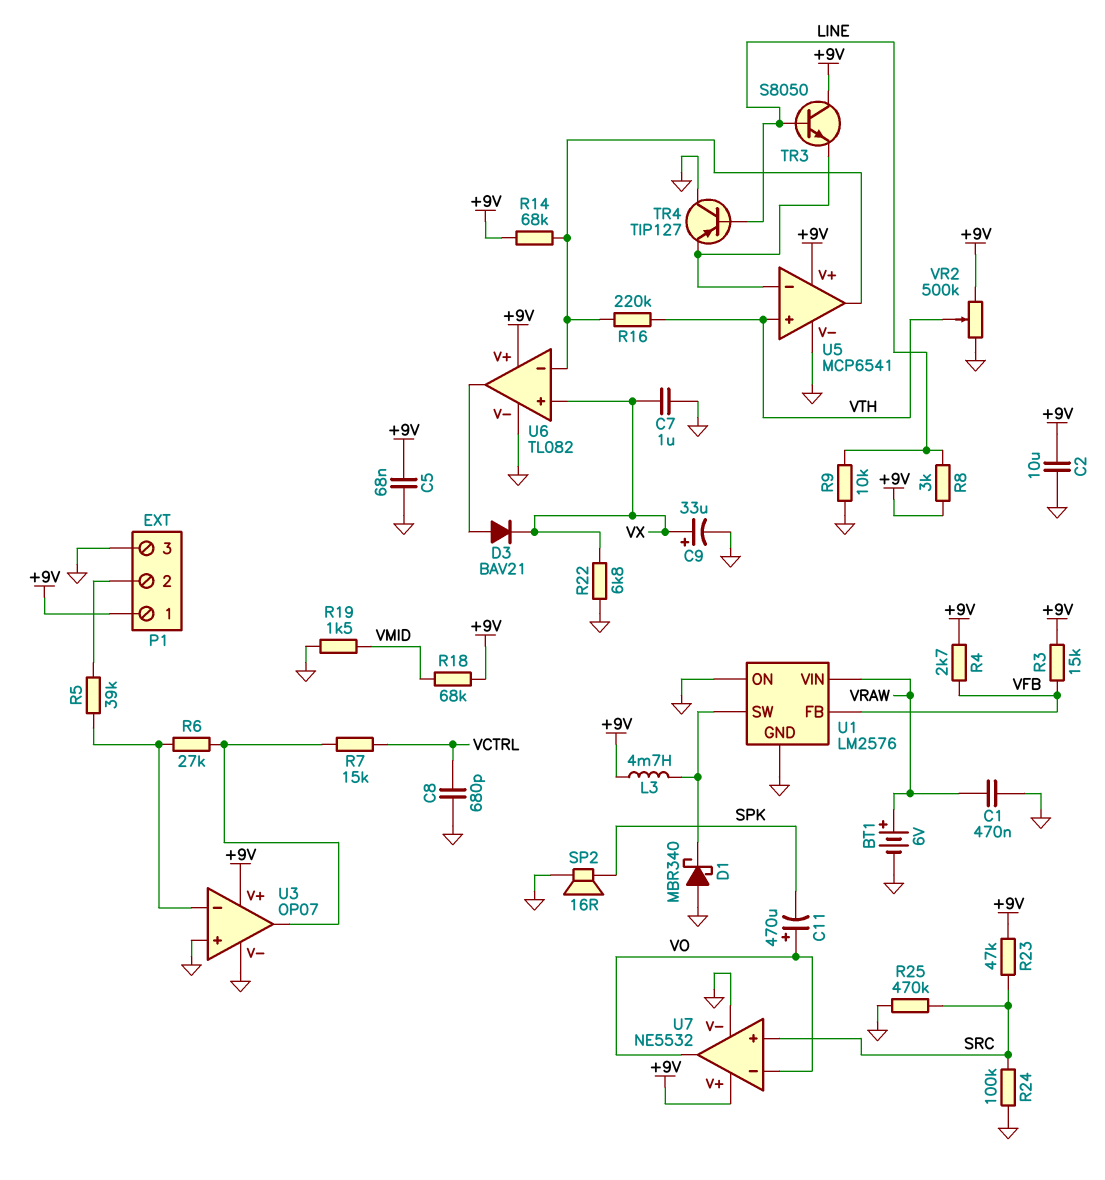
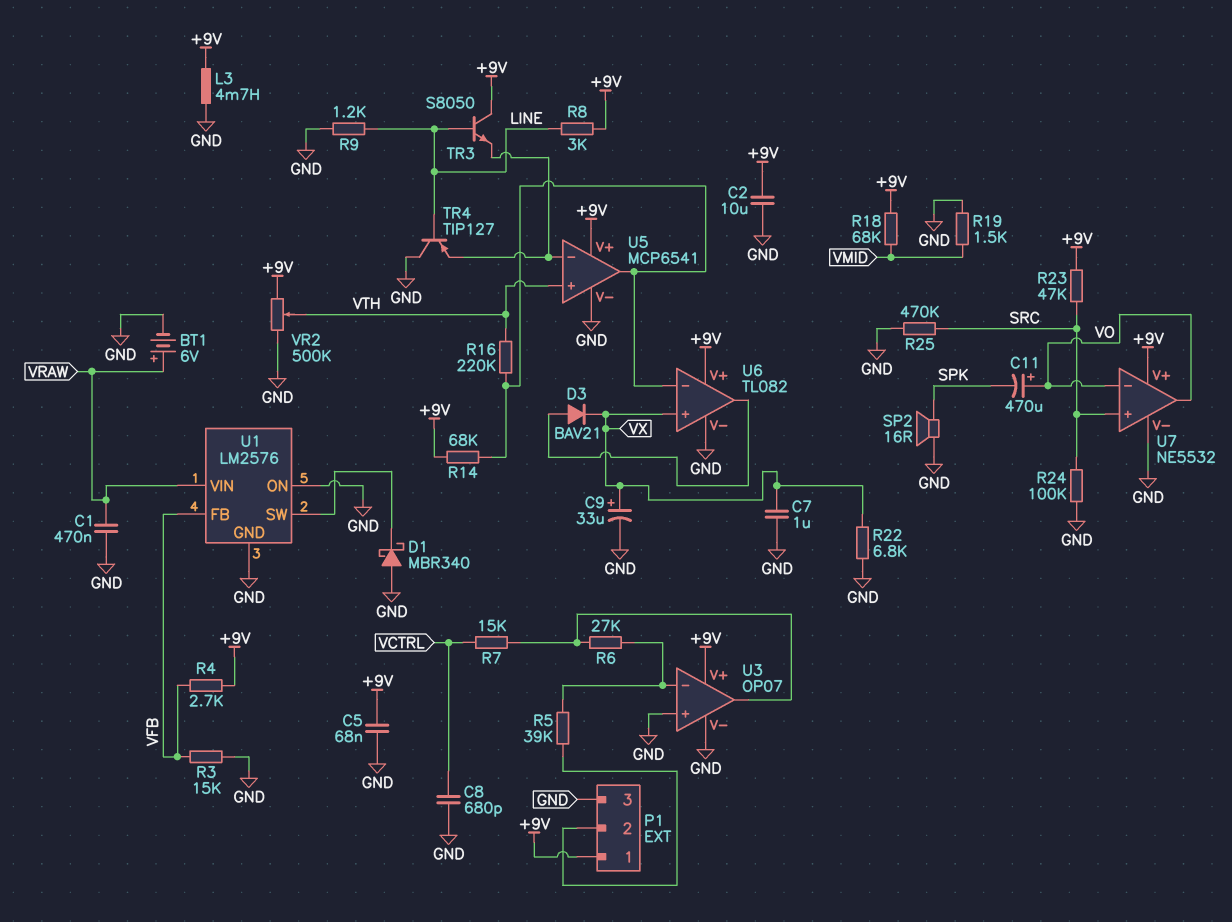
L3: 4.7mH (+9V, U1/SW) -> 4.7mH (+9V, GND)
R3: 15k (+9V, VFB) -> 15k (GND, VFB)
R9: 10k (GND, LINE) -> 1.2k (GND, LINE)

